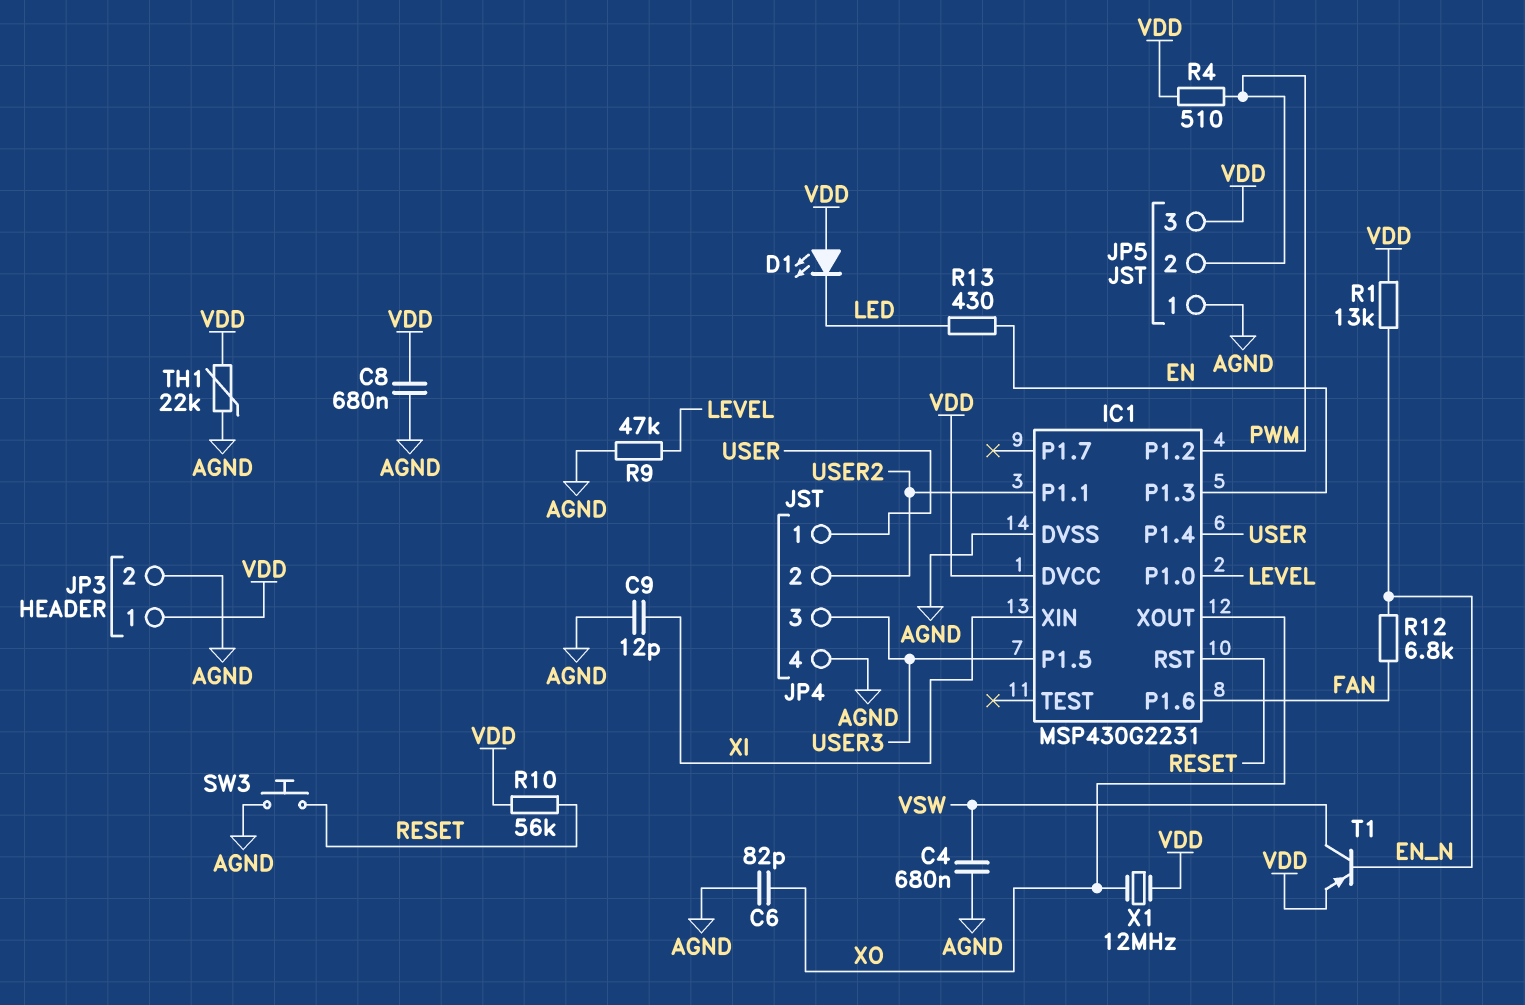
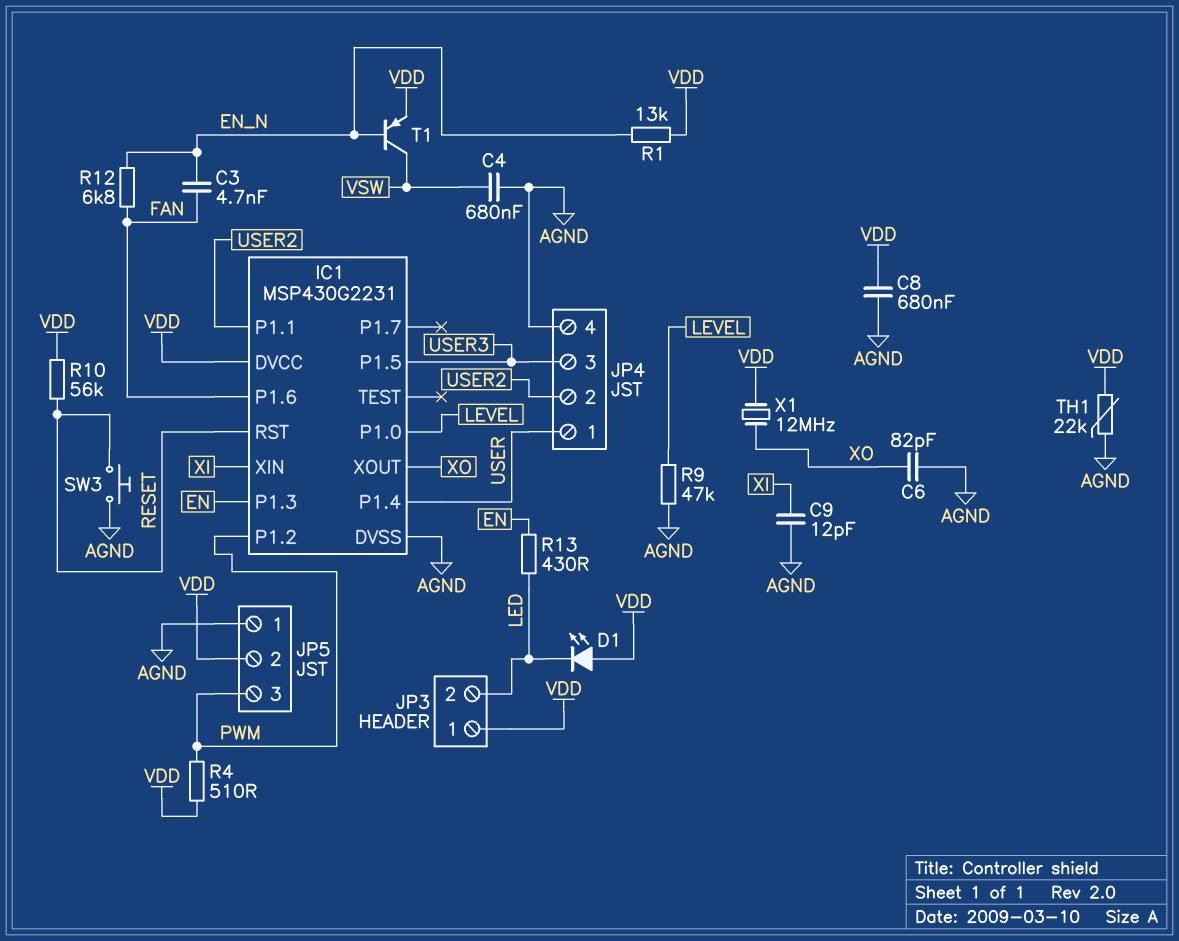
C3: none -> 4.7nF (EN_N, FAN)
JP3 pin 2: AGND -> LED
JP5 pin 2: PWM -> VDD
JP5 pin 3: VDD -> PWM

